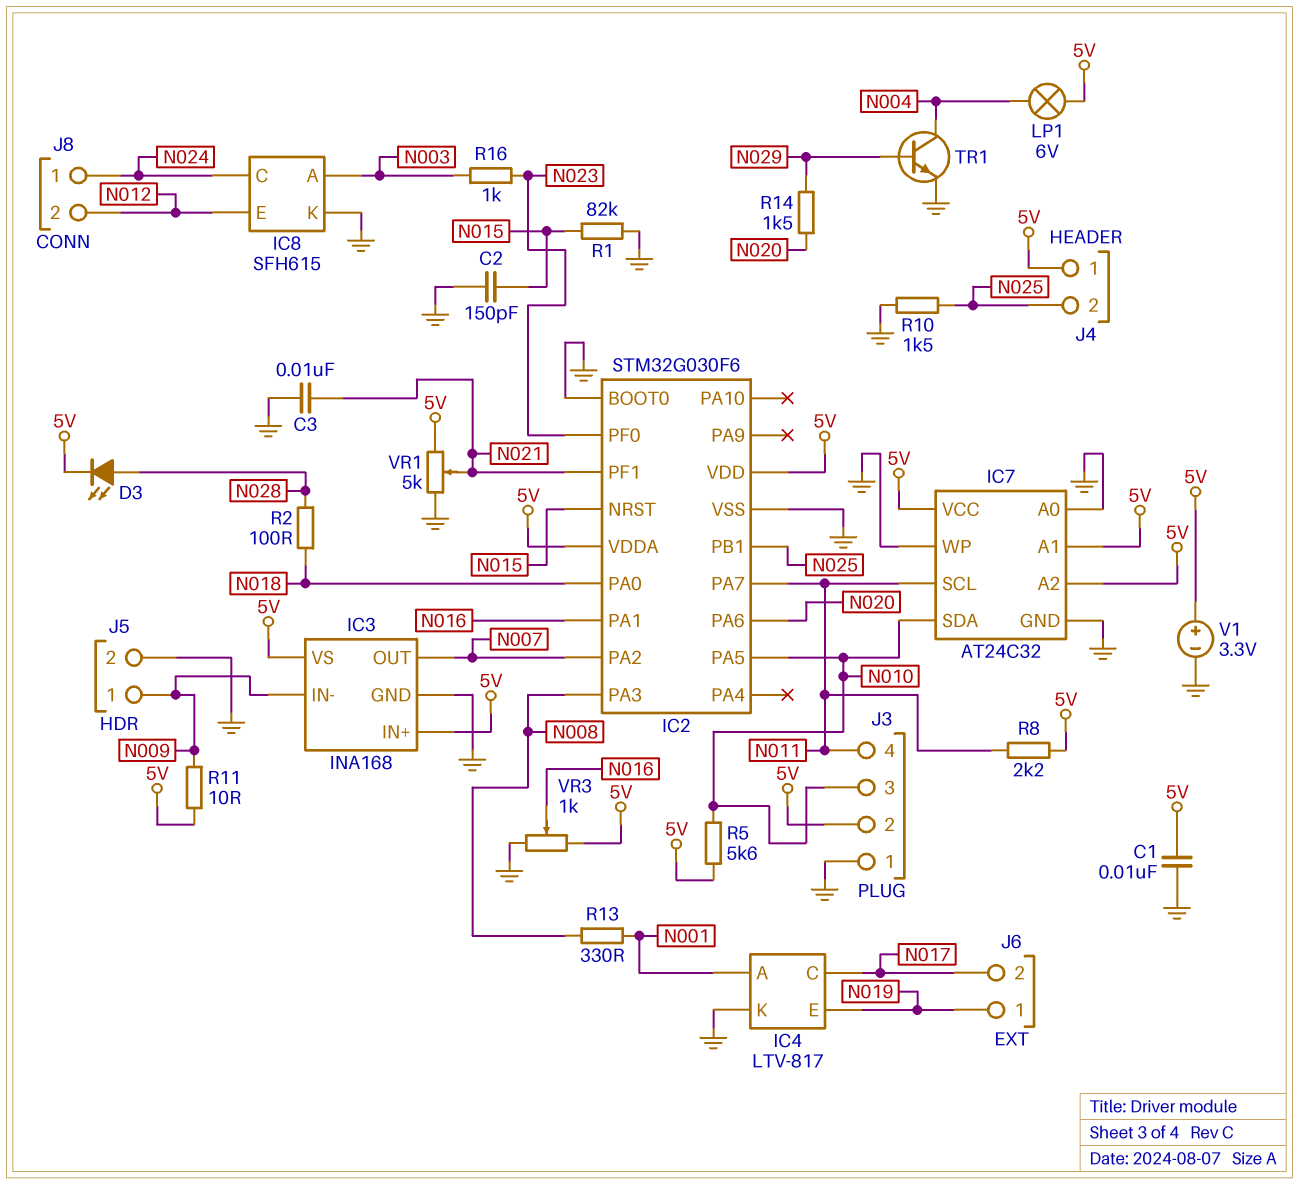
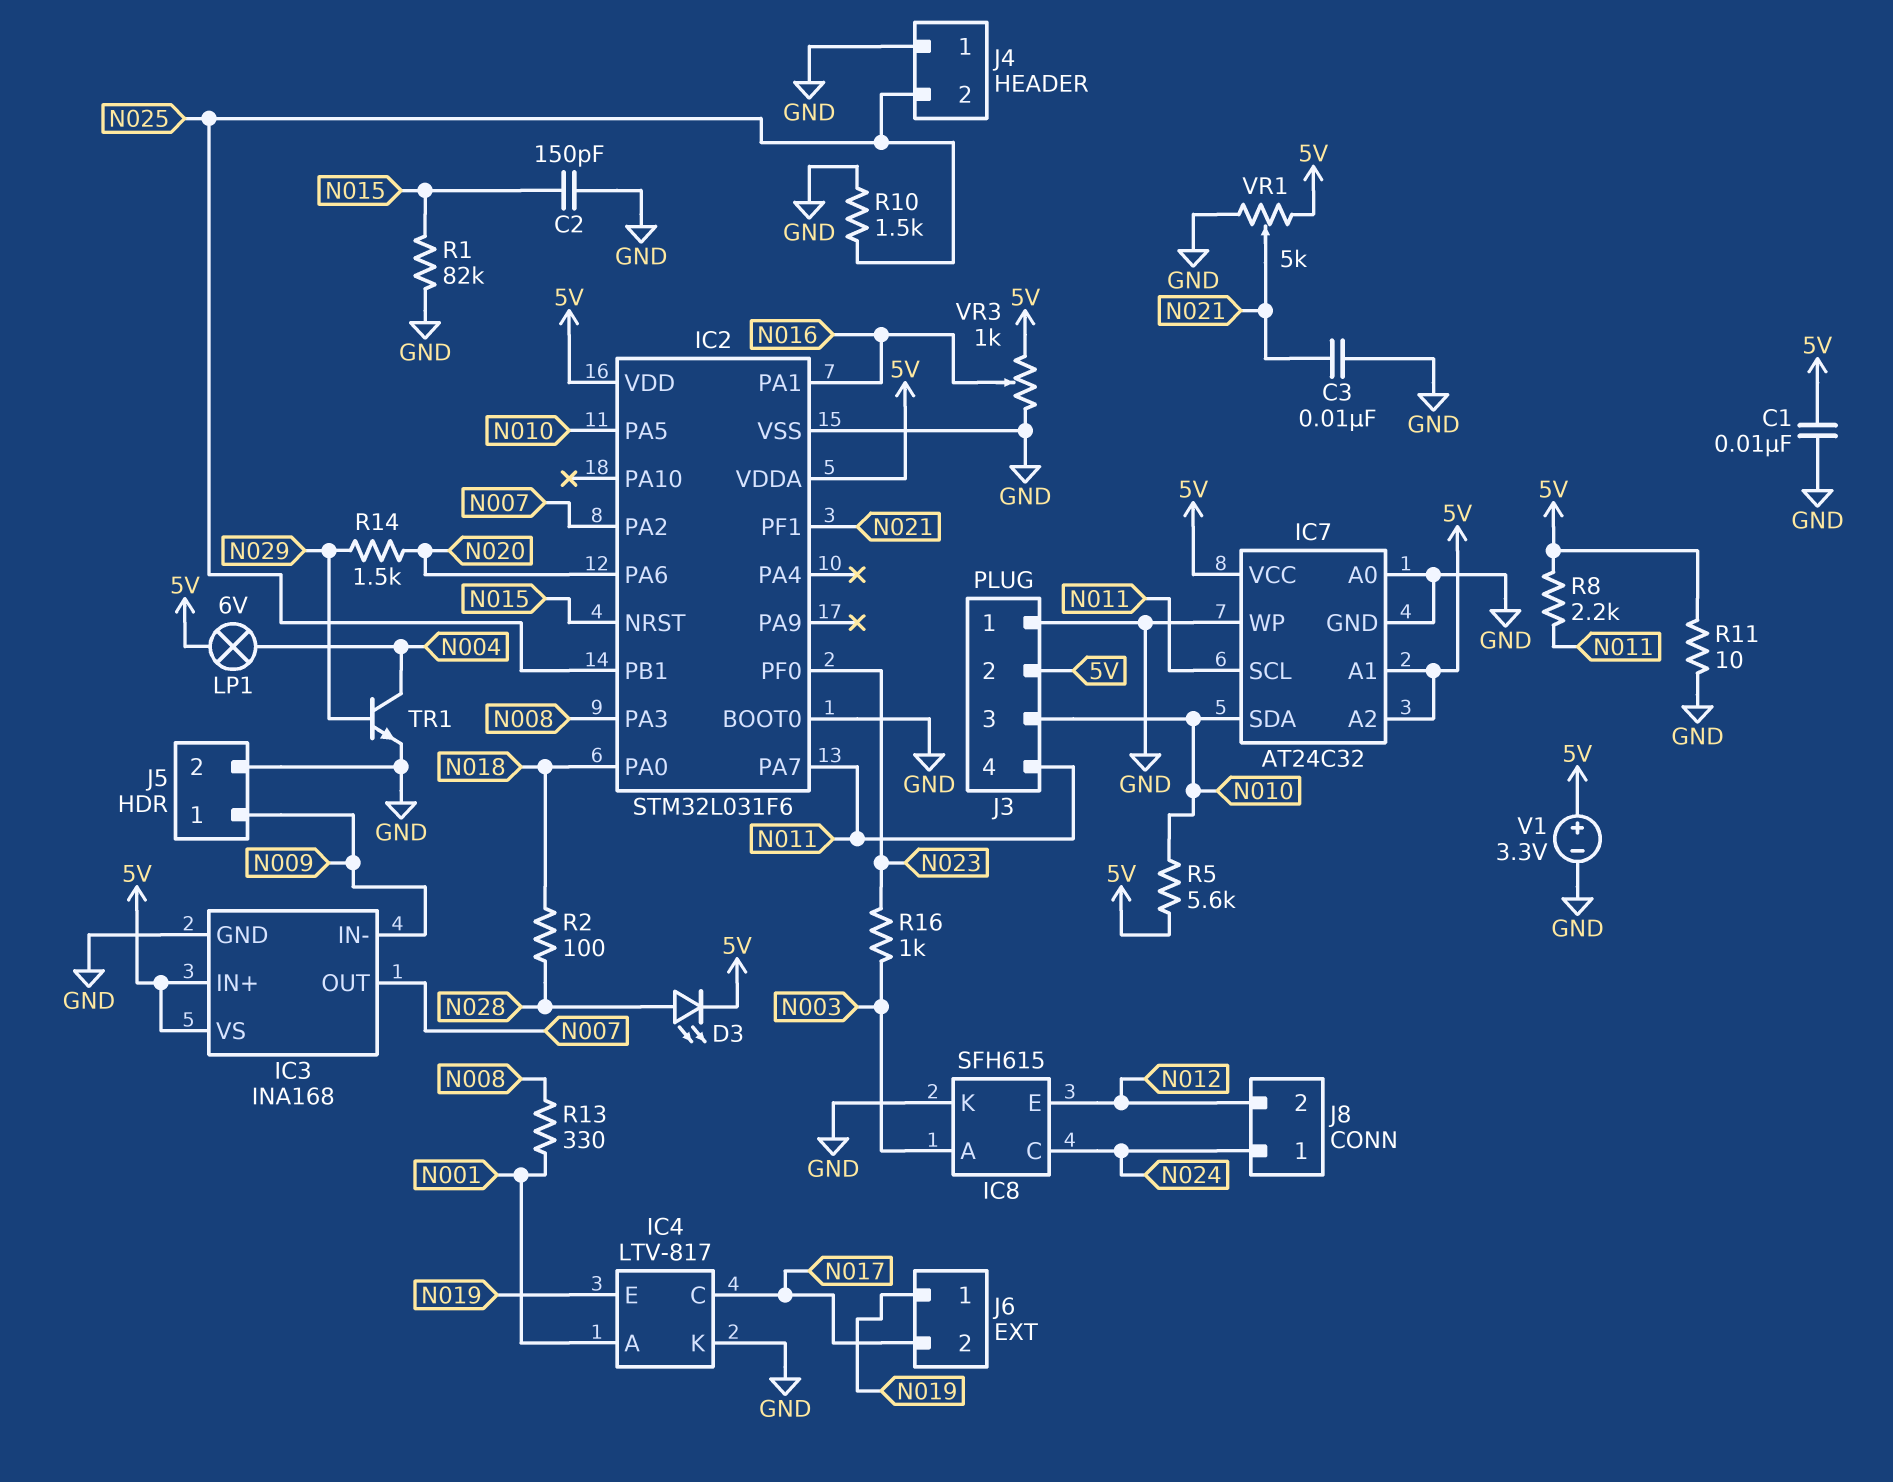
IC2: STM32G030F6 -> STM32L031F6
J4 pin 1: 5V -> GND
R11: 10 (5V, N009) -> 10 (5V, GND)

